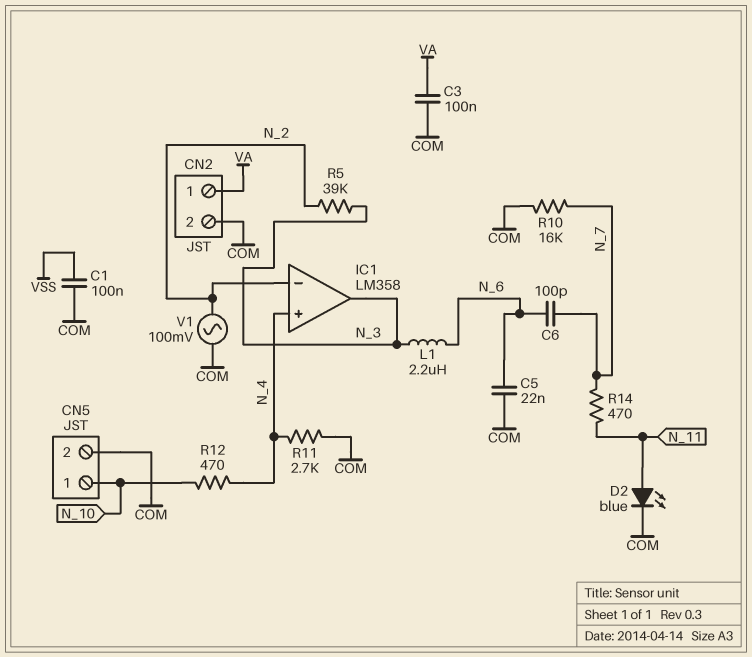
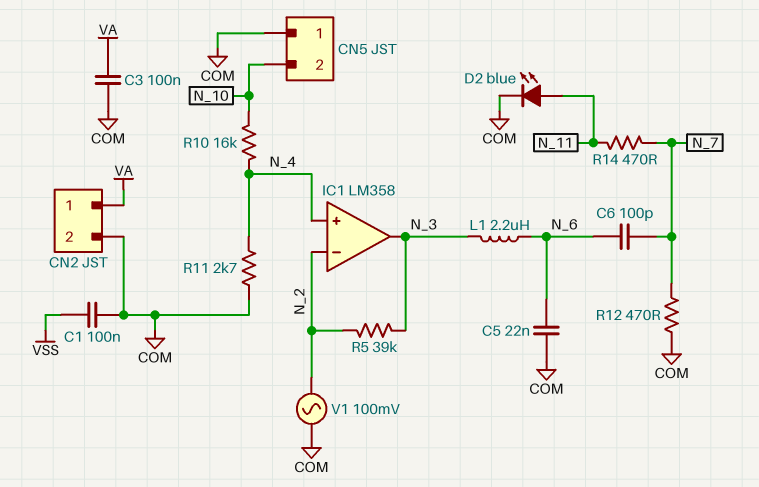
CN5 pin 1: N_10 -> COM
CN5 pin 2: COM -> N_10
R10: 16k (COM, N_7) -> 16k (N_4, N_10)
R12: 470 (N_4, N_10) -> 470 (COM, N_7)

